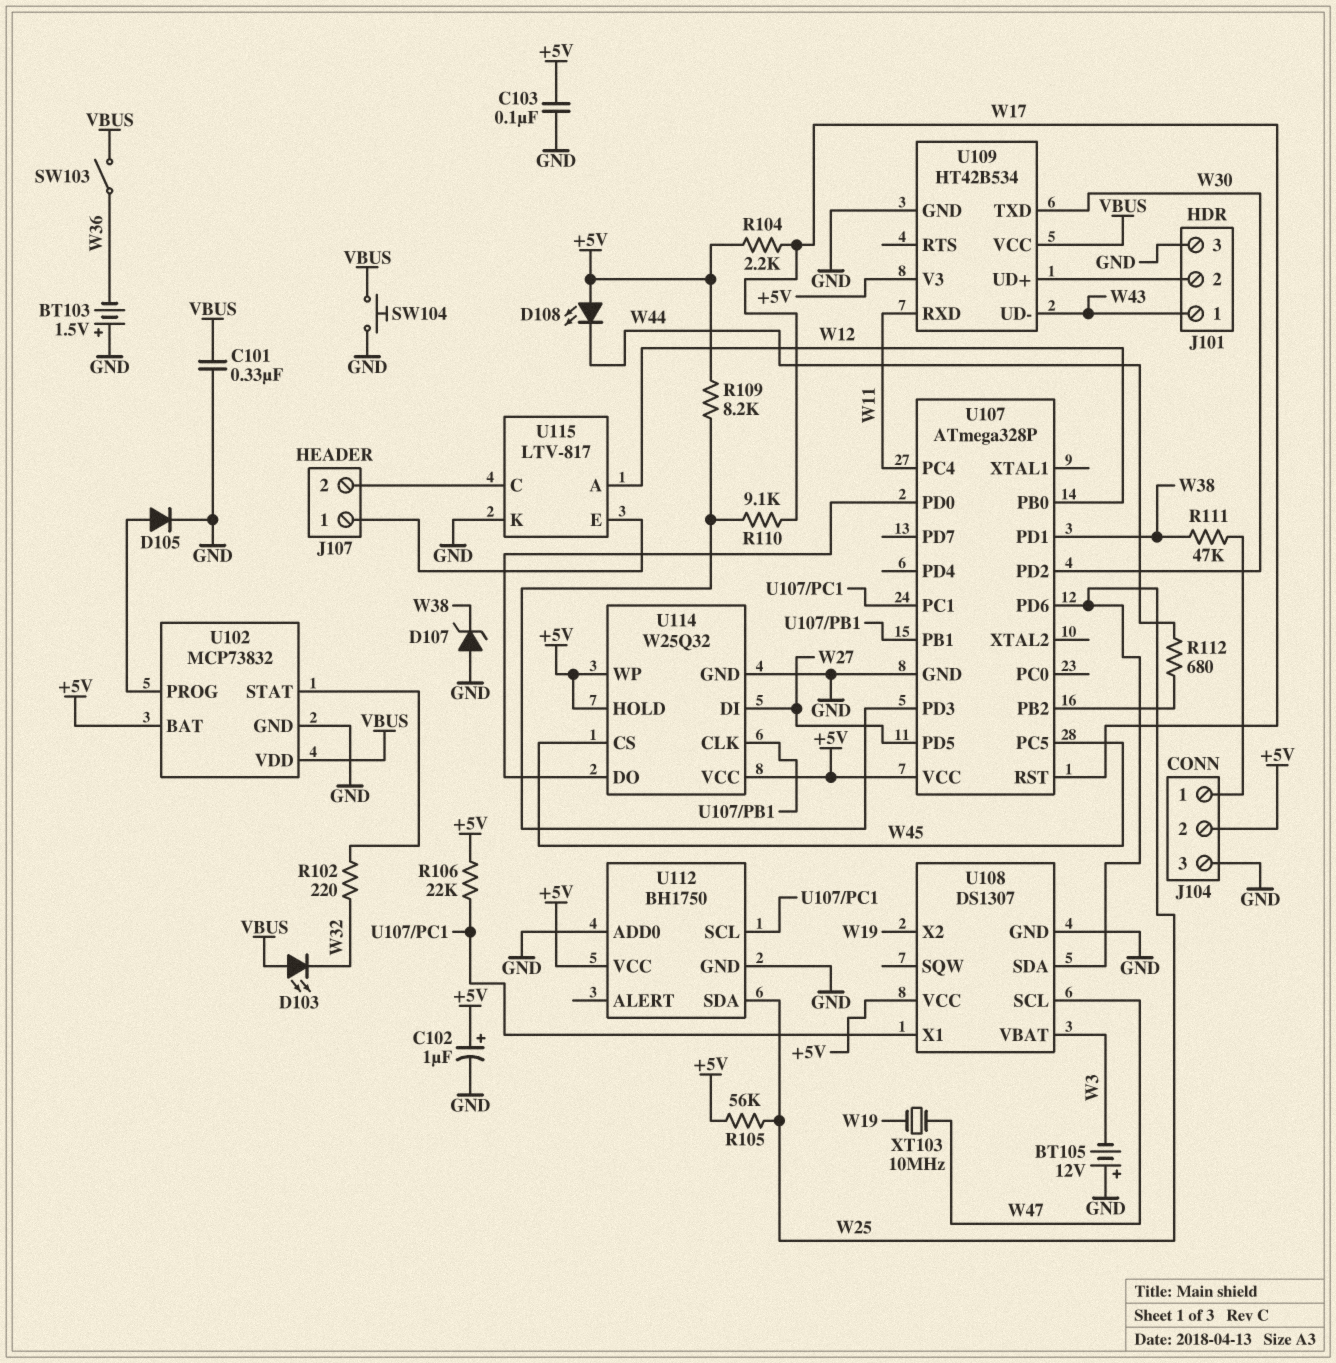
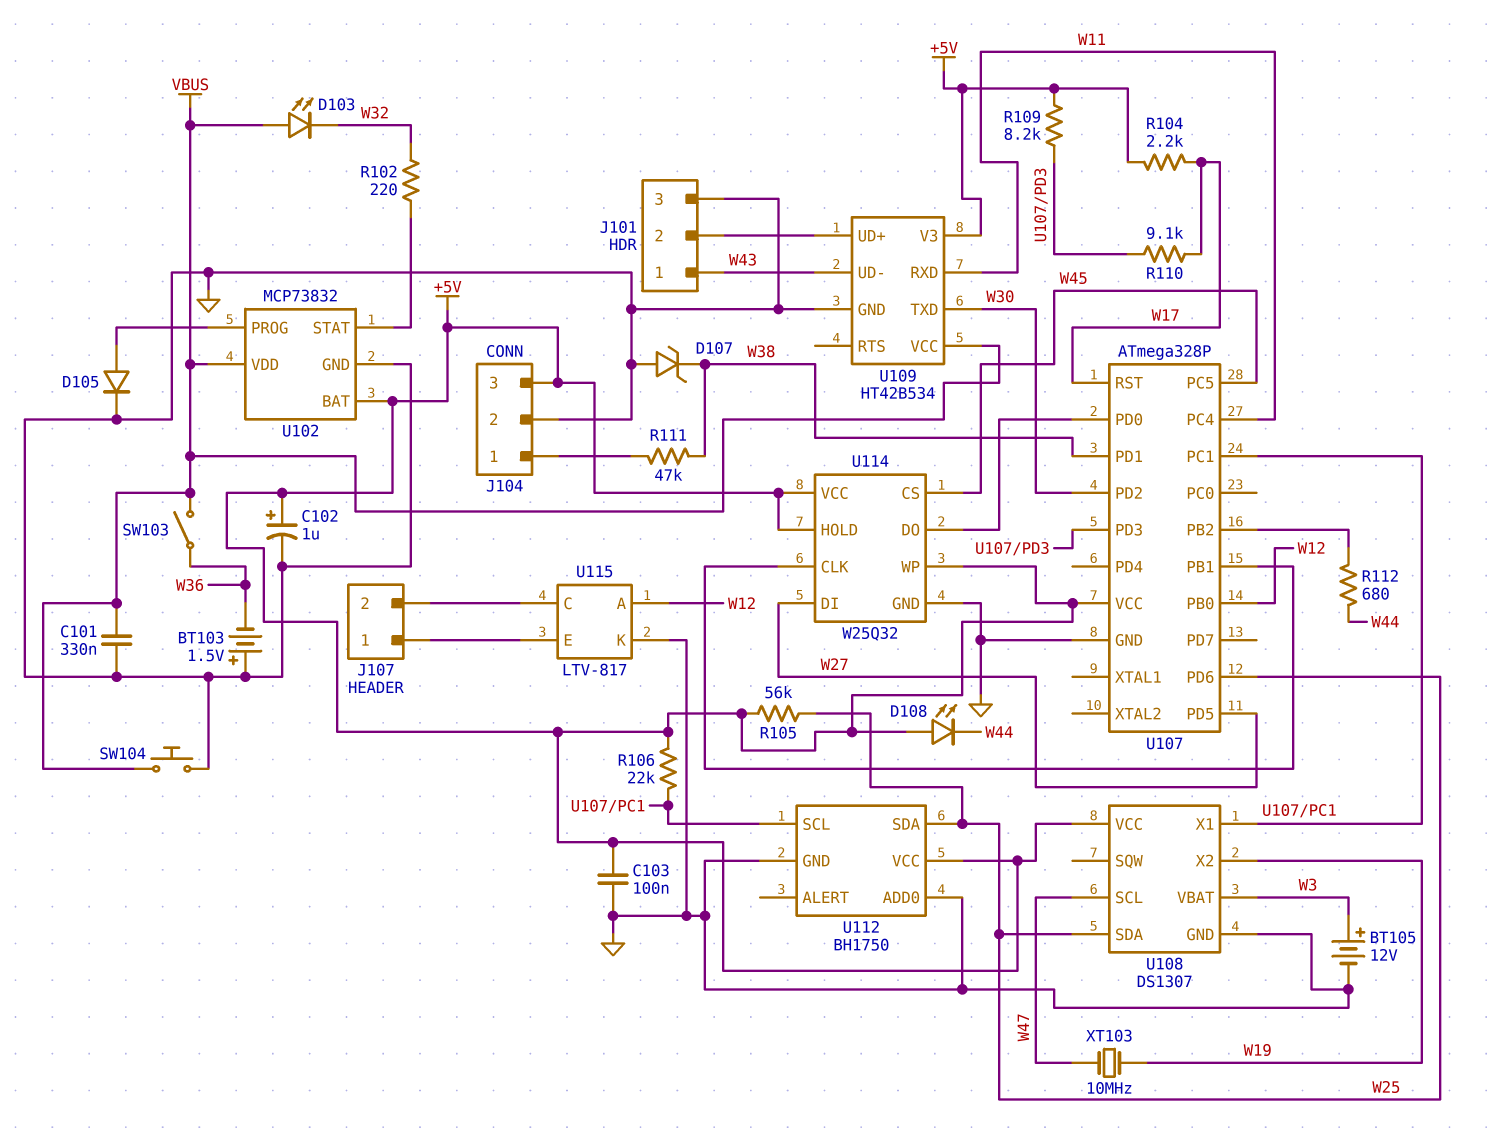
BT105: 12V (plus GND, minus W3) -> 12V (plus W3, minus GND)
J104 pin 2: +5V -> GND
J104 pin 3: GND -> +5V

